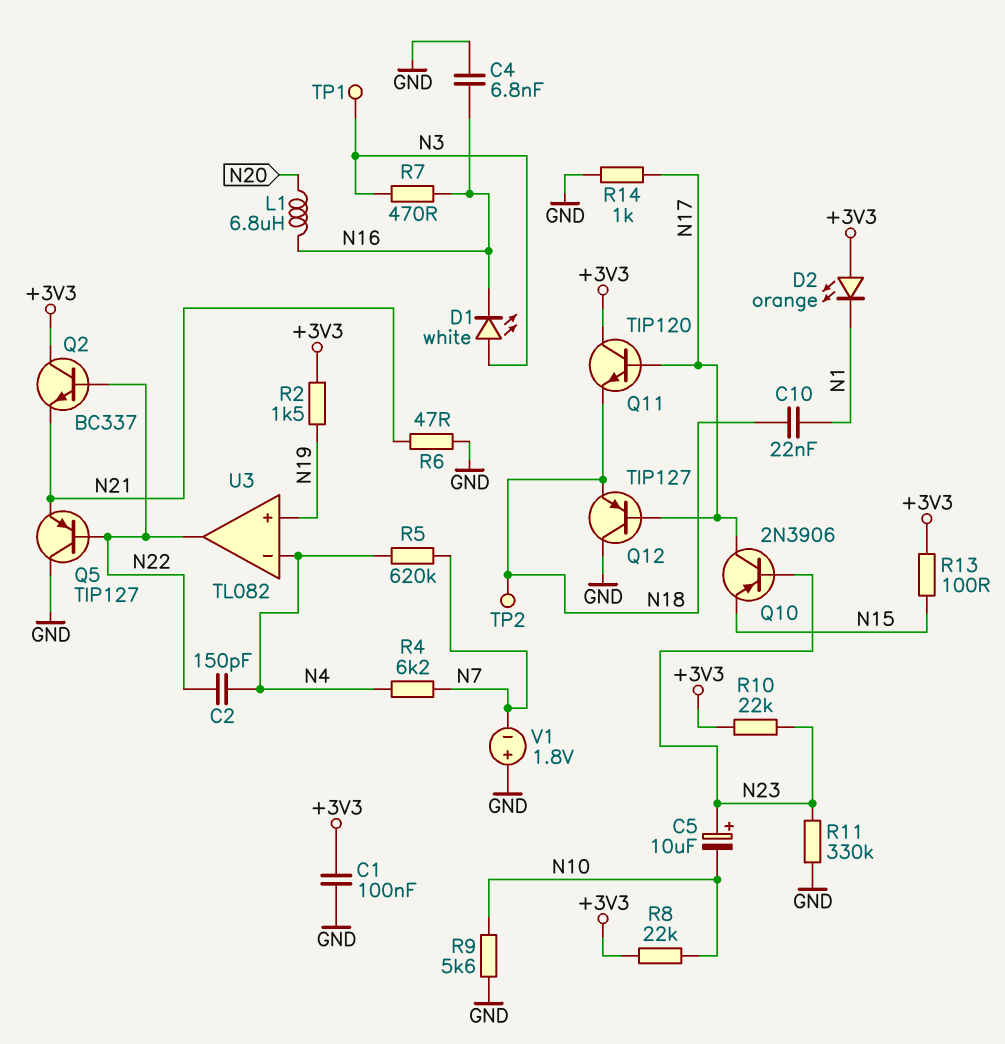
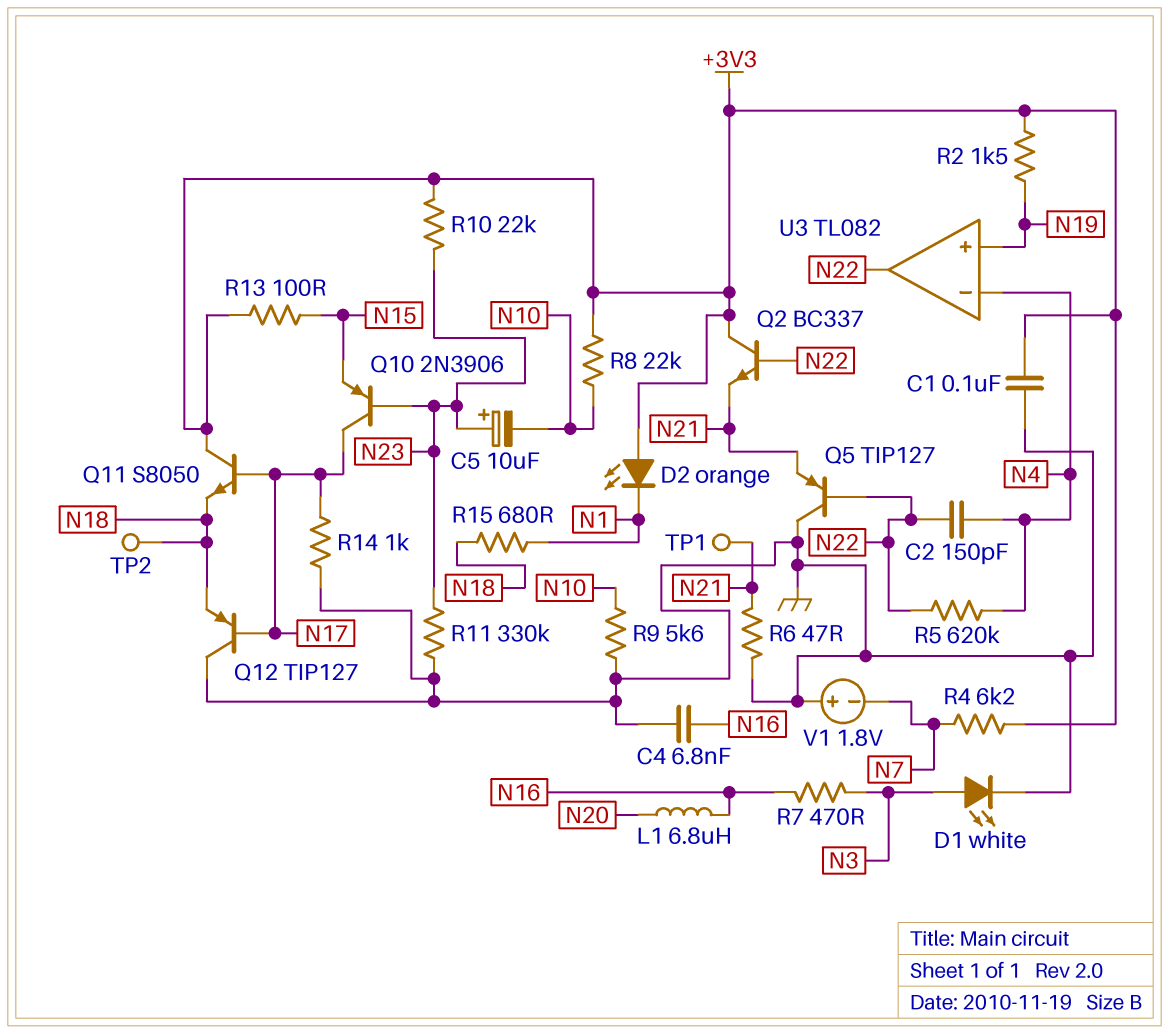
C10: 22nF (N1, N18) -> none
D1: LED white (A N3, K N16) -> LED white (A N3, K GND)
Q11: NPN TIP120 (B N17, C +3V3, E N18) -> NPN S8050 (B N17, C +3V3, E N18)
R4: 6.2k (N4, N7) -> 6.2k (+3V3, N7)
R5: 620k (N4, N7) -> 620k (N4, N22)
R15: none -> 680 (N1, N18)
TP1: test point (N3) -> test point (N21)

